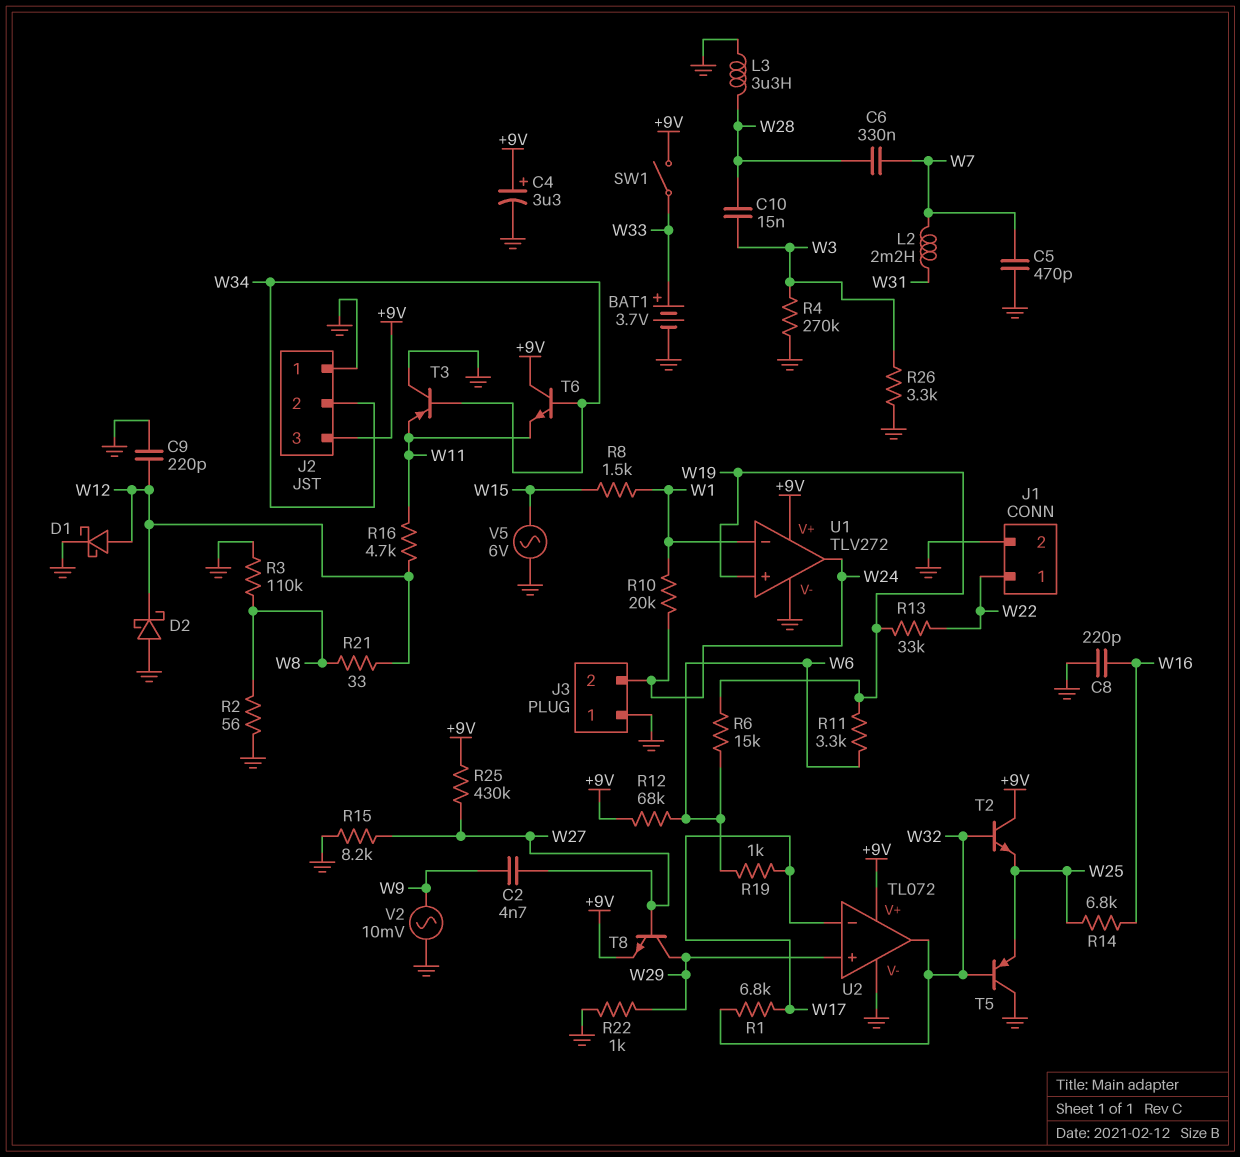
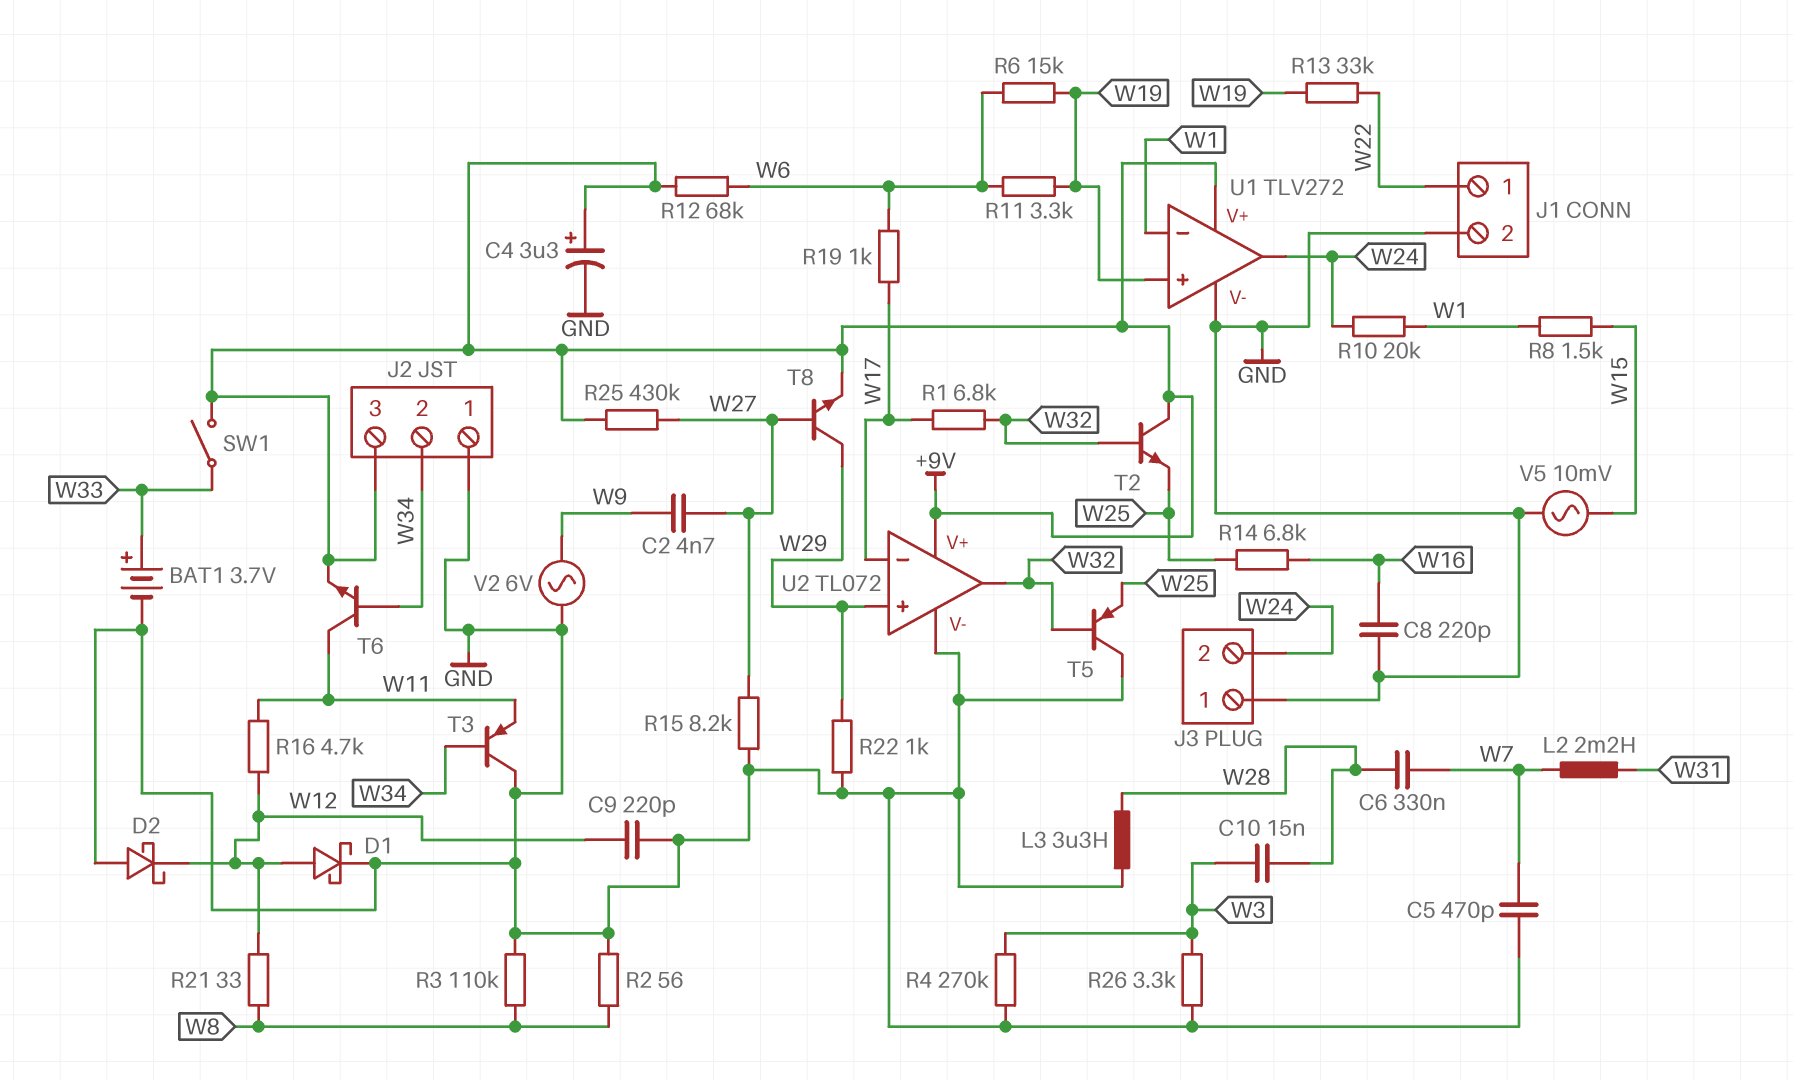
T6: NPN (B W34, C +9V, E W11) -> NPN (B W34, C W11, E +9V)
V2: AC 10mV (GND, W9) -> AC 6V (GND, W9)
V5: AC 6V (GND, W15) -> AC 10mV (GND, W15)

